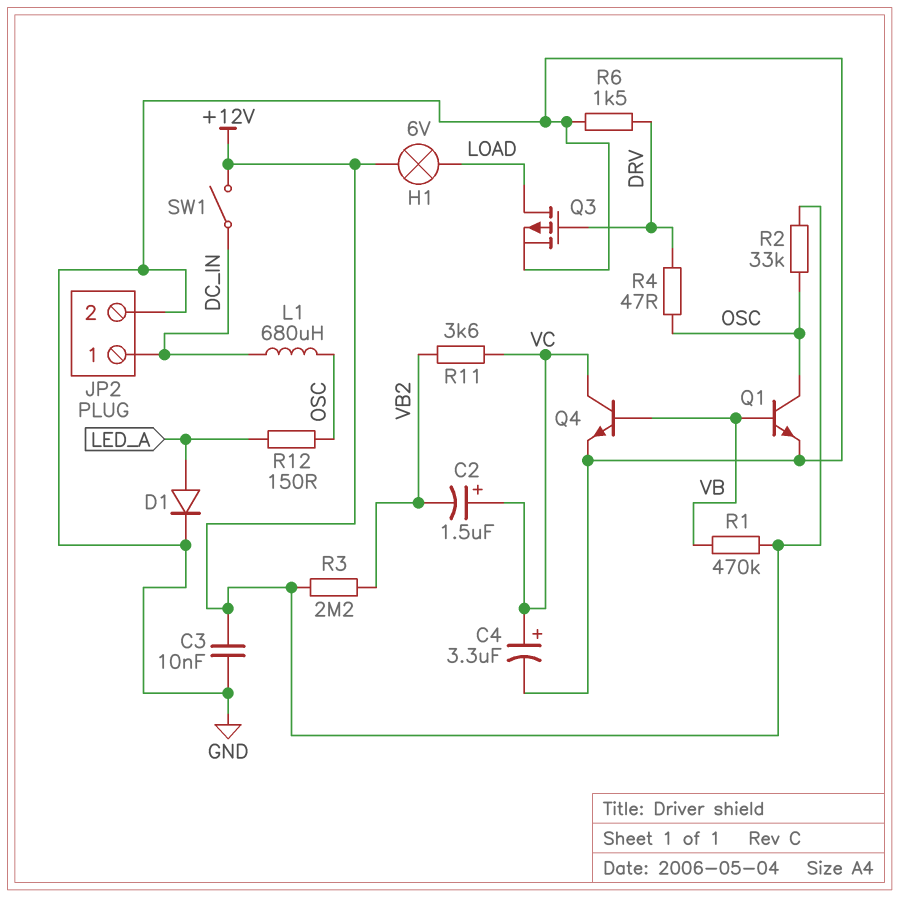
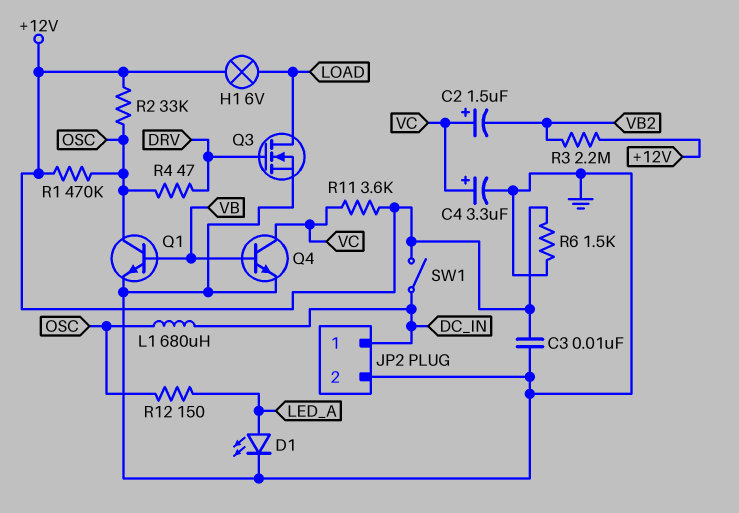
D1: diode (A LED_A, K GND) -> LED (A LED_A, K GND)
Q3: PMOS (G DRV, D LOAD, S GND) -> NMOS (G DRV, D LOAD, S GND)
R1: 470k (+12V, VB) -> 470k (+12V, OSC)
R6: 1.5k (DRV, GND) -> 1.5k (+12V, GND)
R11: 3.6k (VB2, VC) -> 3.6k (+12V, VC)

